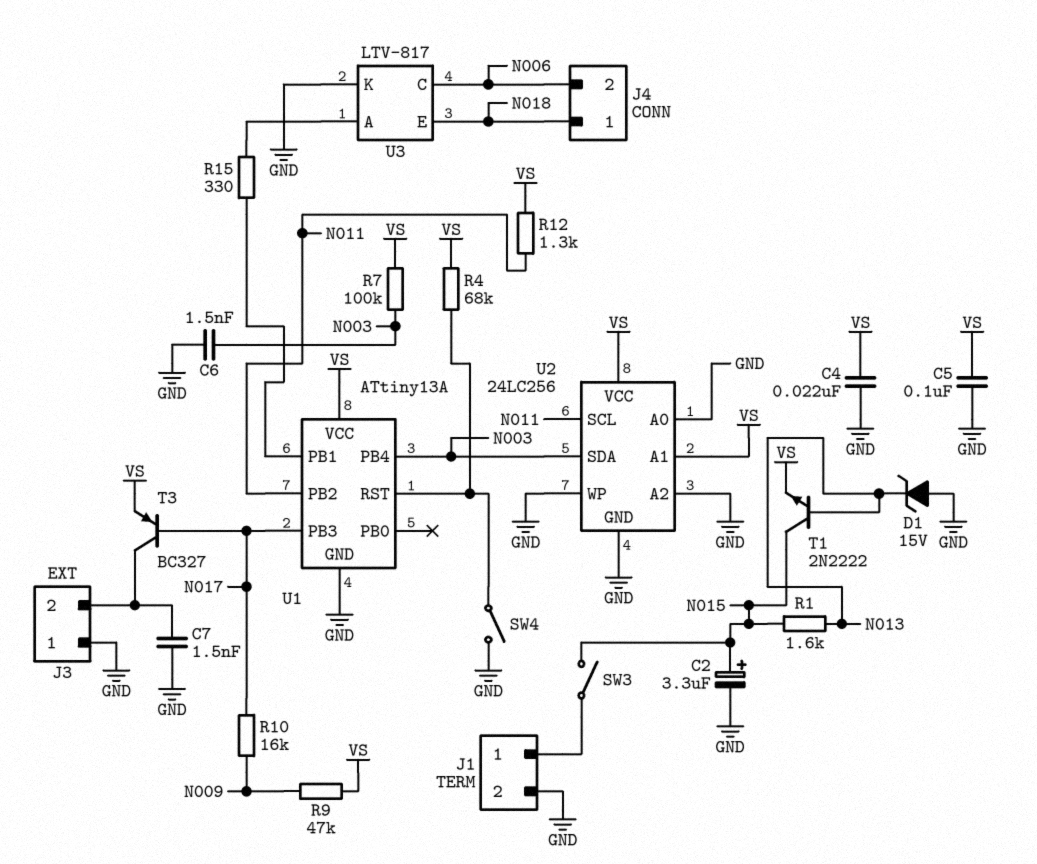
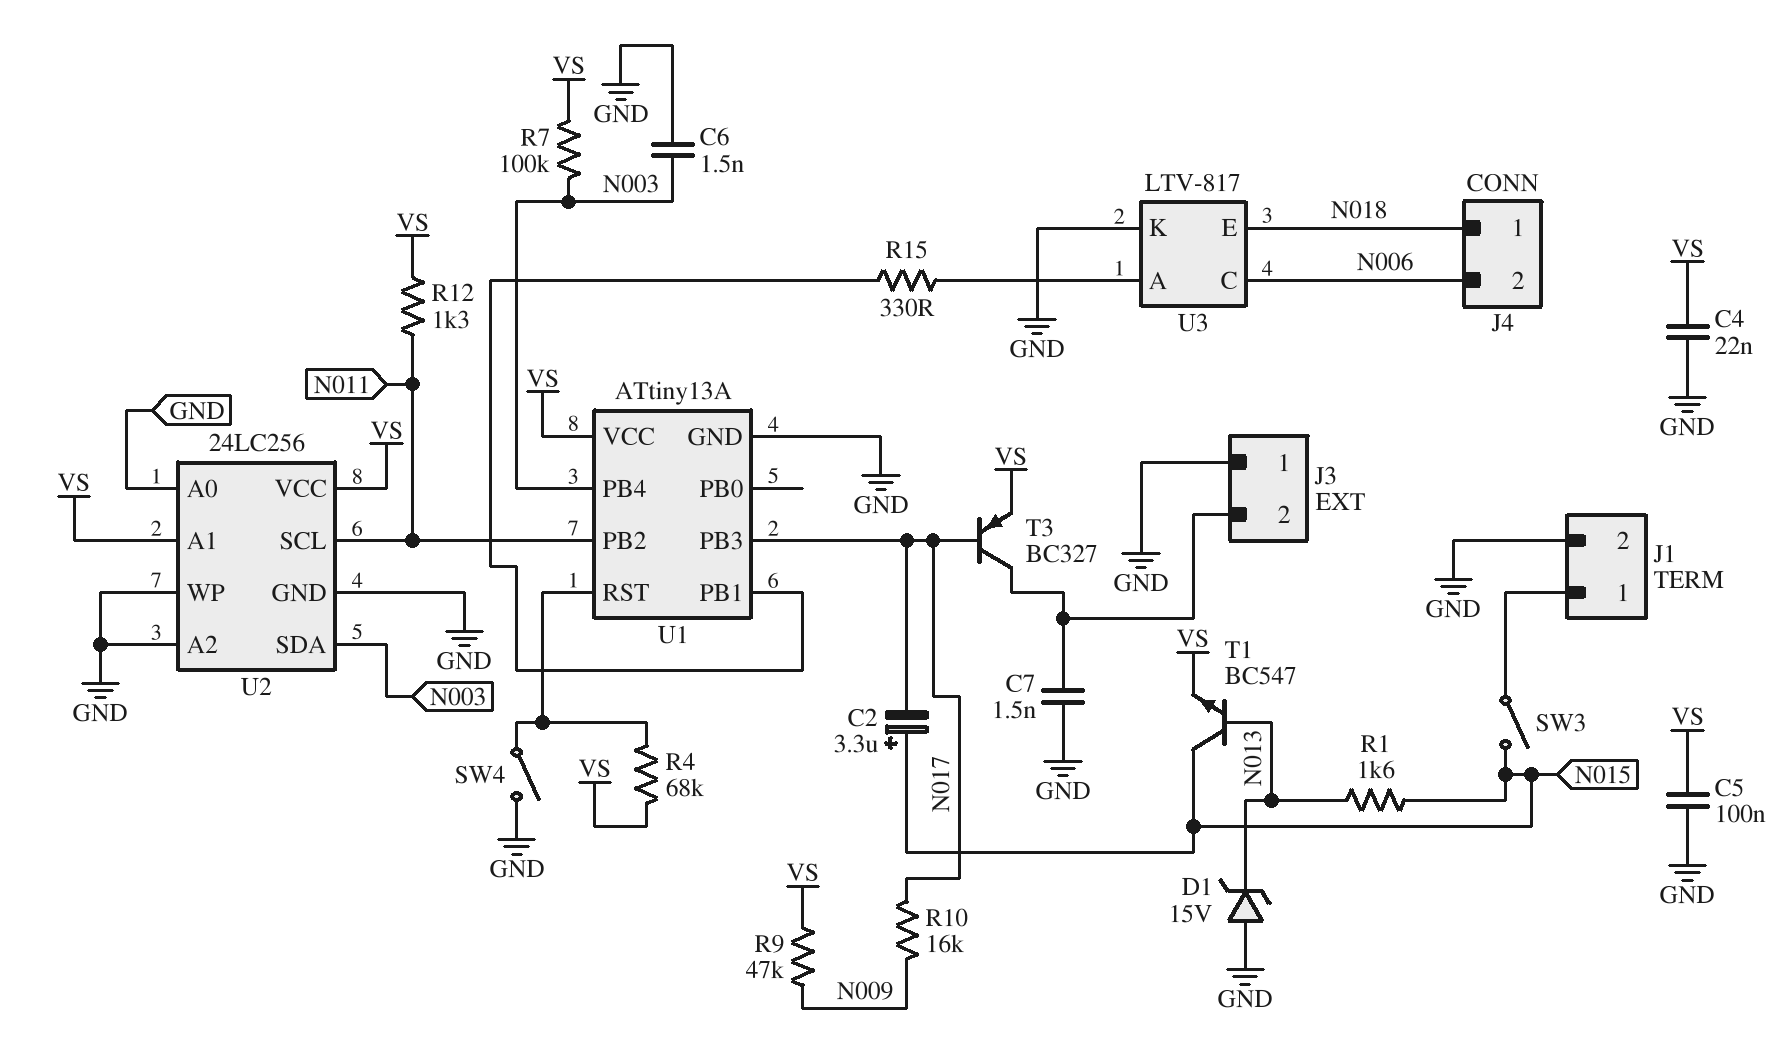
C2: 3.3uF (plus N015, minus GND) -> 3.3uF (plus N015, minus N017)
T1: NPN 2N2222 (B N013, C N015, E VS) -> NPN BC547 (B N013, C N015, E VS)

